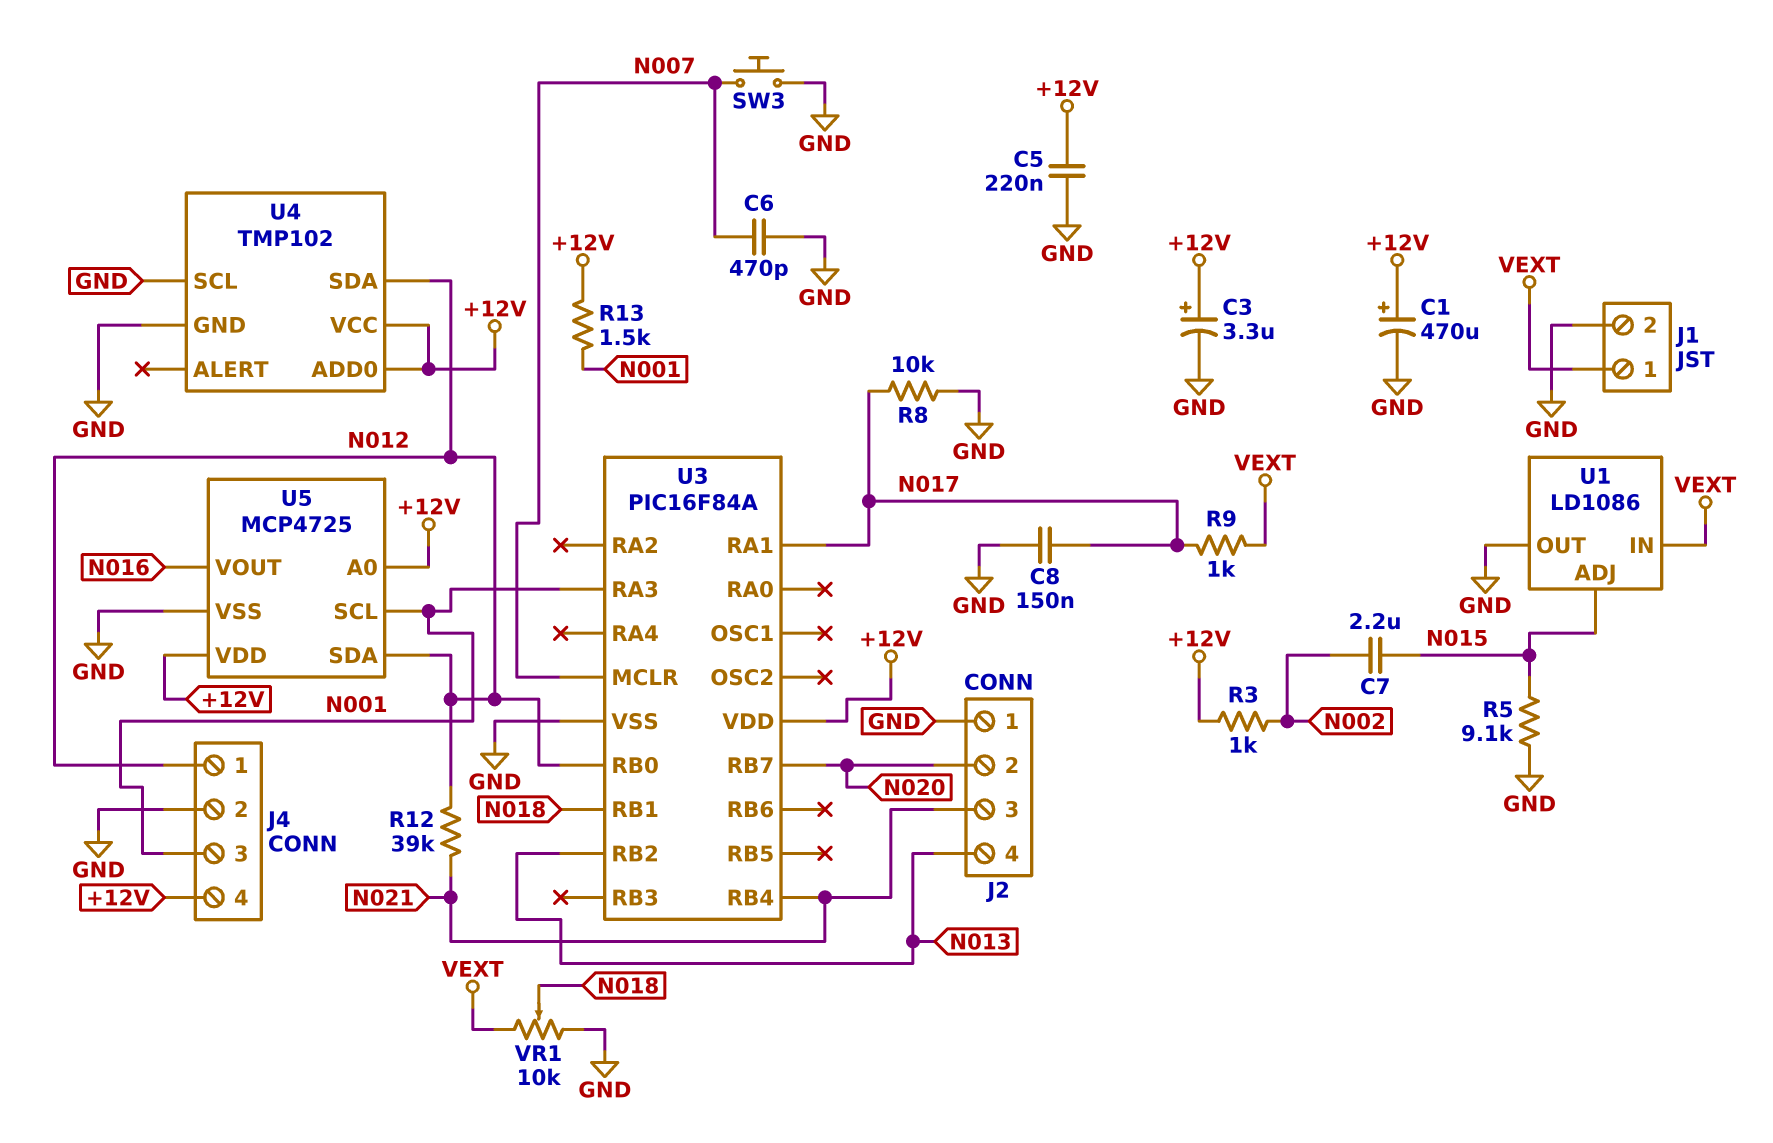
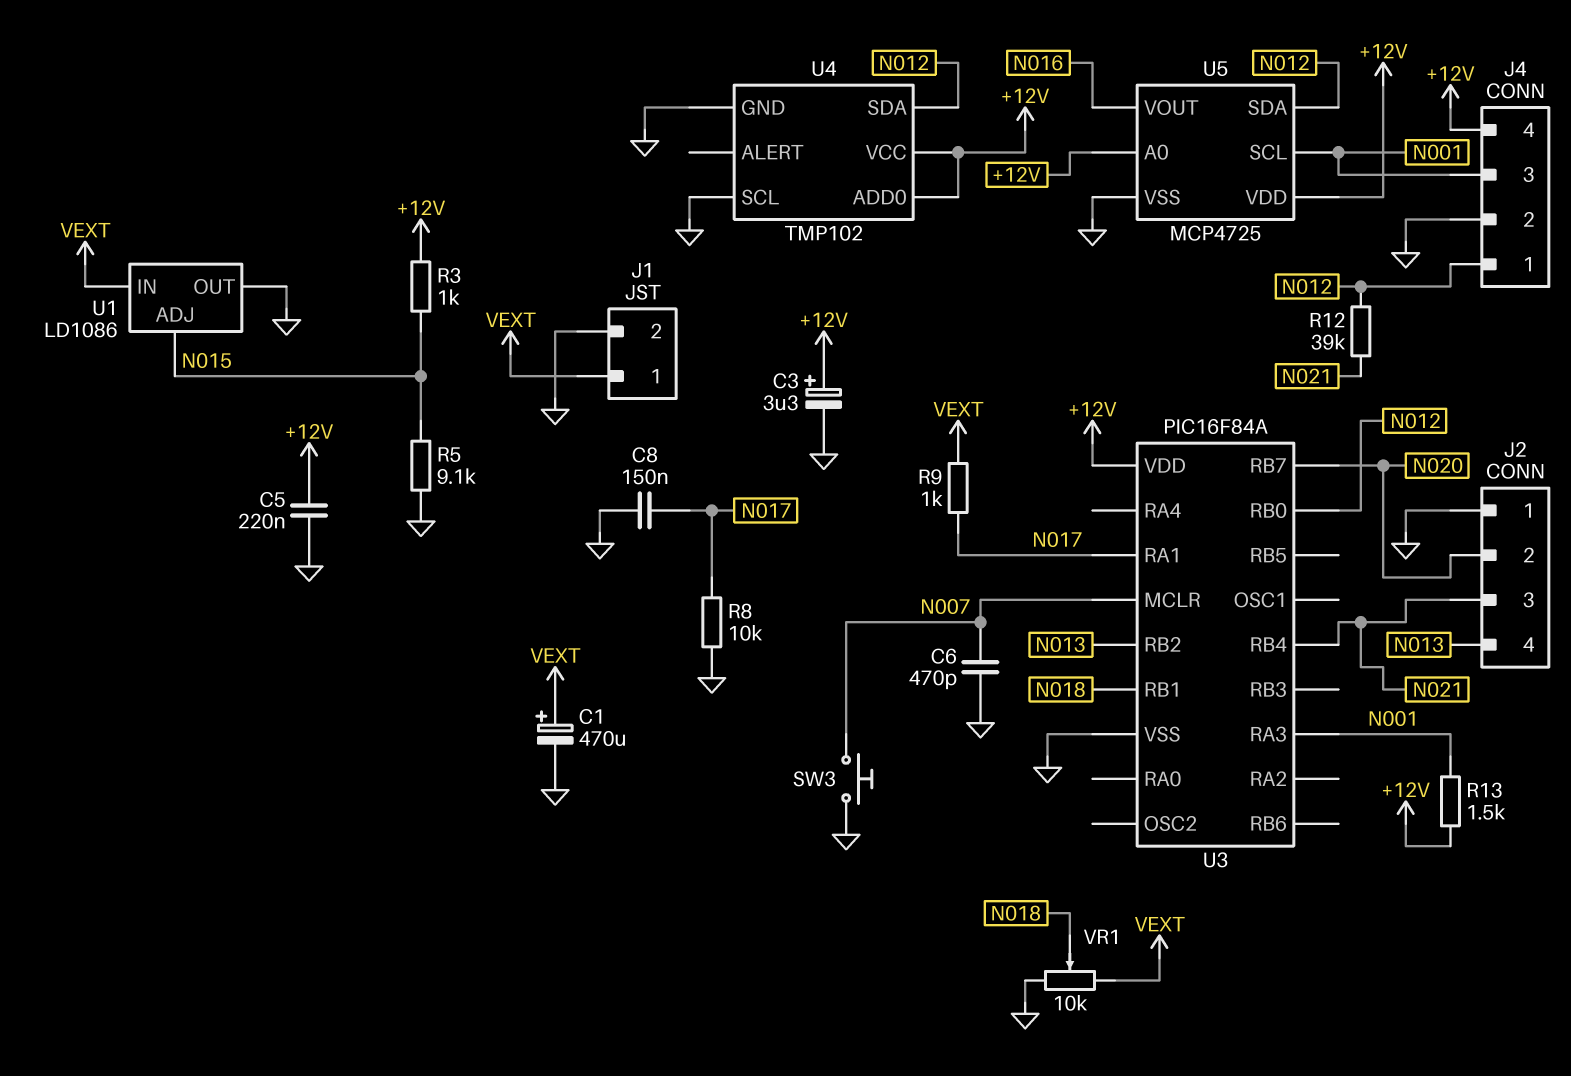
C1: 470uF (plus +12V, minus GND) -> 470uF (plus VEXT, minus GND)
C7: 2.2uF (N002, N015) -> none
R3: 1k (+12V, N002) -> 1k (+12V, N015)

